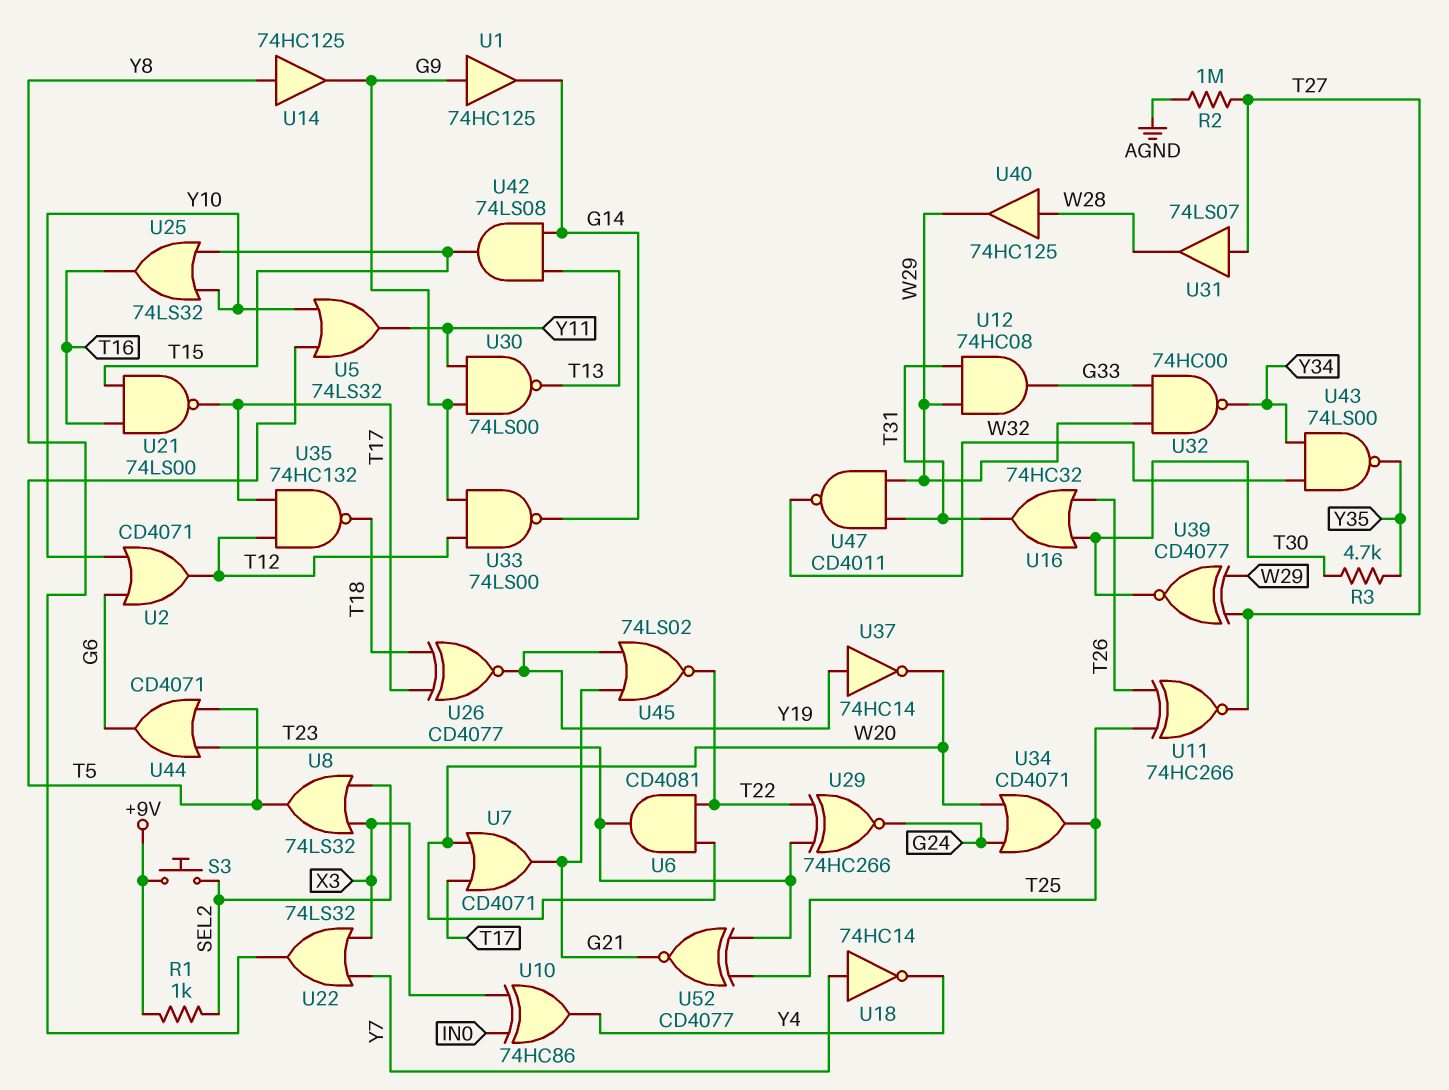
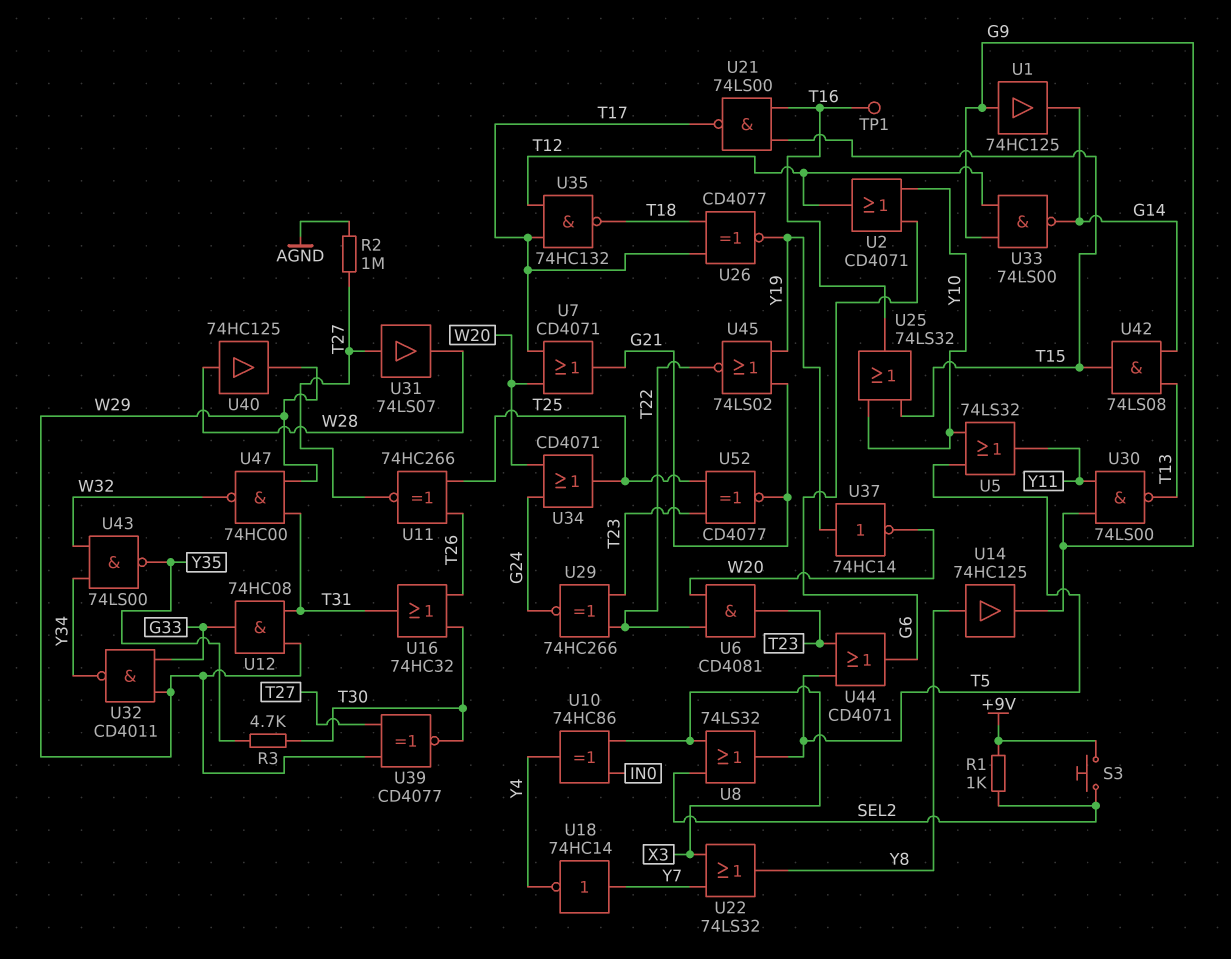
TP1: none -> test point (T16)
U32: NAND 74HC00 (in G33, in W29, out Y34) -> NAND CD4011 (in G33, in W29, out Y34)
U47: NAND CD4011 (in T31, in W29, out W32) -> NAND 74HC00 (in T31, in W29, out W32)

